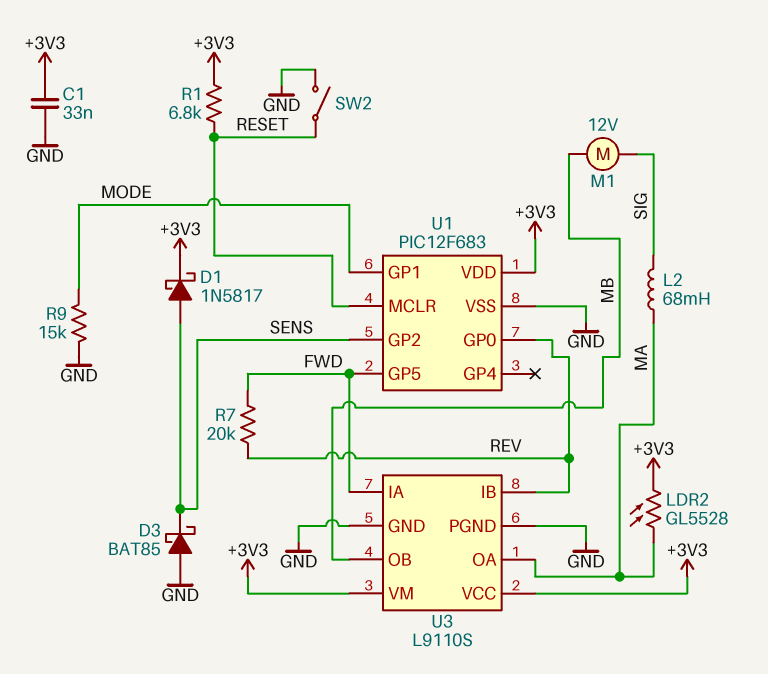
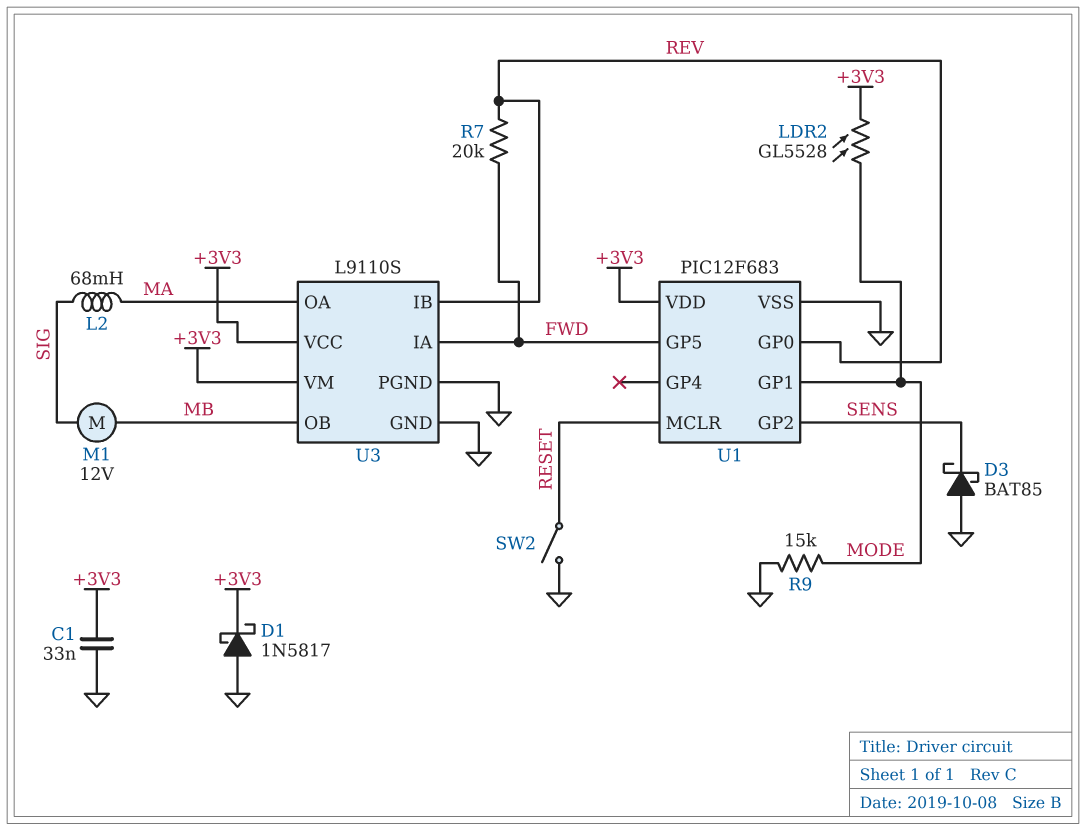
D1: schottky 1N5817 (A SENS, K +3V3) -> schottky 1N5817 (A GND, K +3V3)
LDR2: GL5528 (+3V3, MA) -> GL5528 (+3V3, MODE)
R1: 6.8k (+3V3, RESET) -> none

